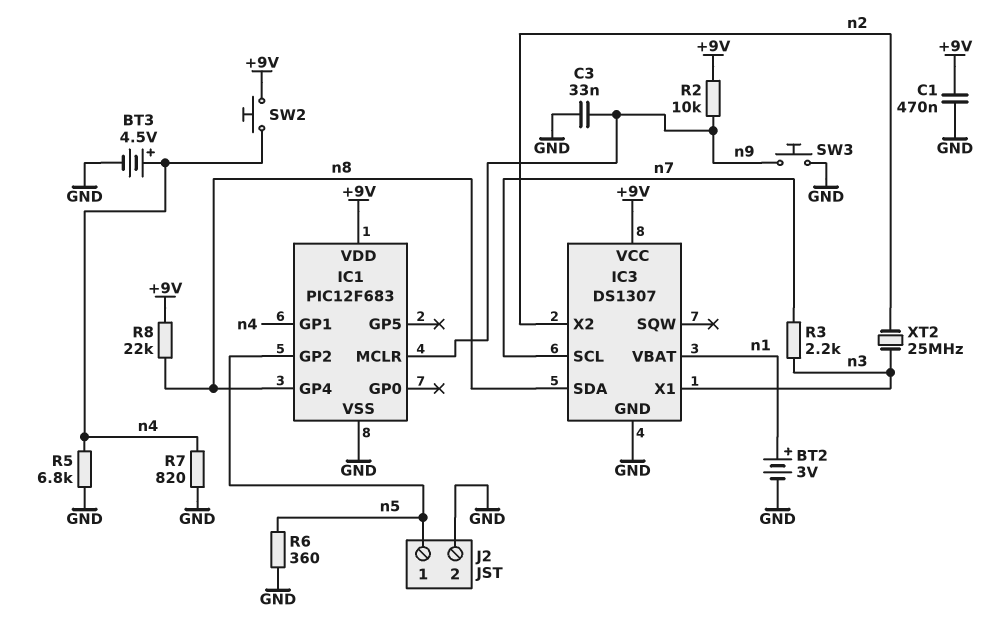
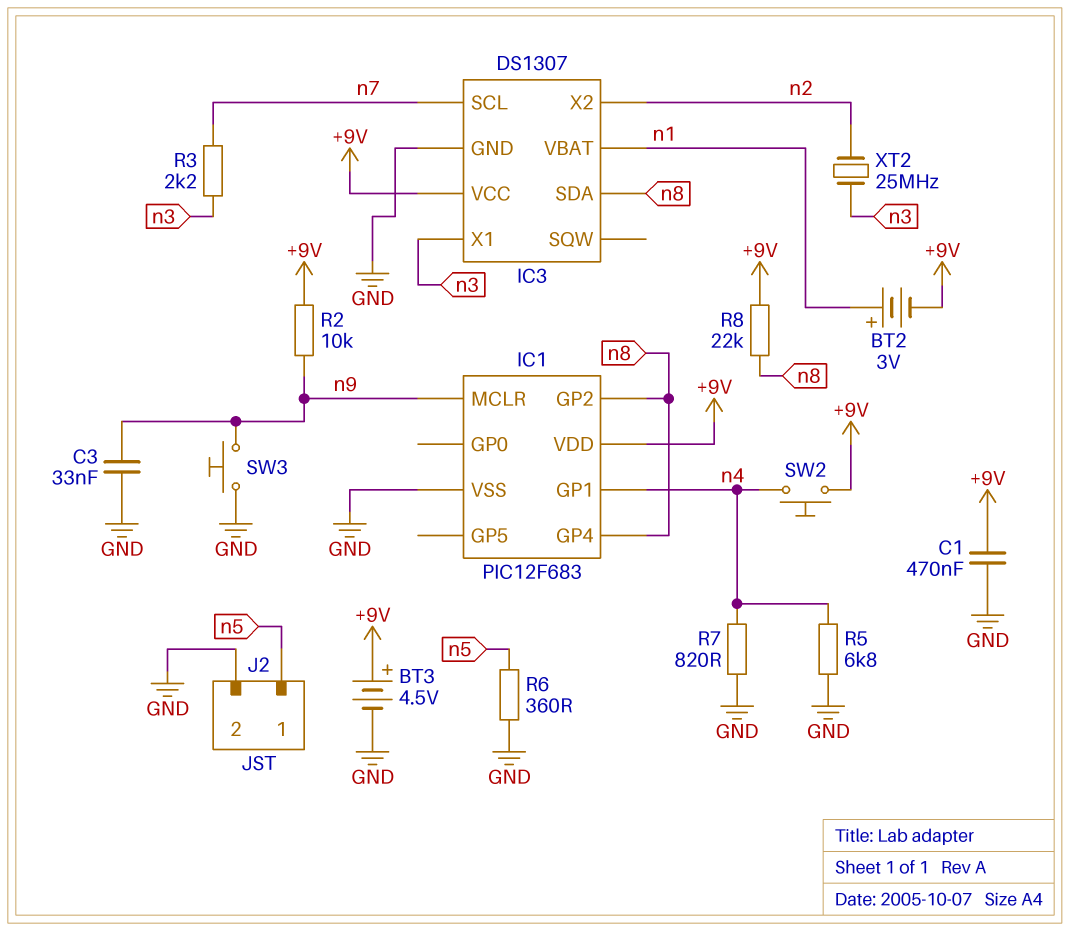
BT2: 3V (plus n1, minus GND) -> 3V (plus n1, minus +9V)
BT3: 4.5V (plus n4, minus GND) -> 4.5V (plus +9V, minus GND)
IC1 pin GP2: n5 -> n8

